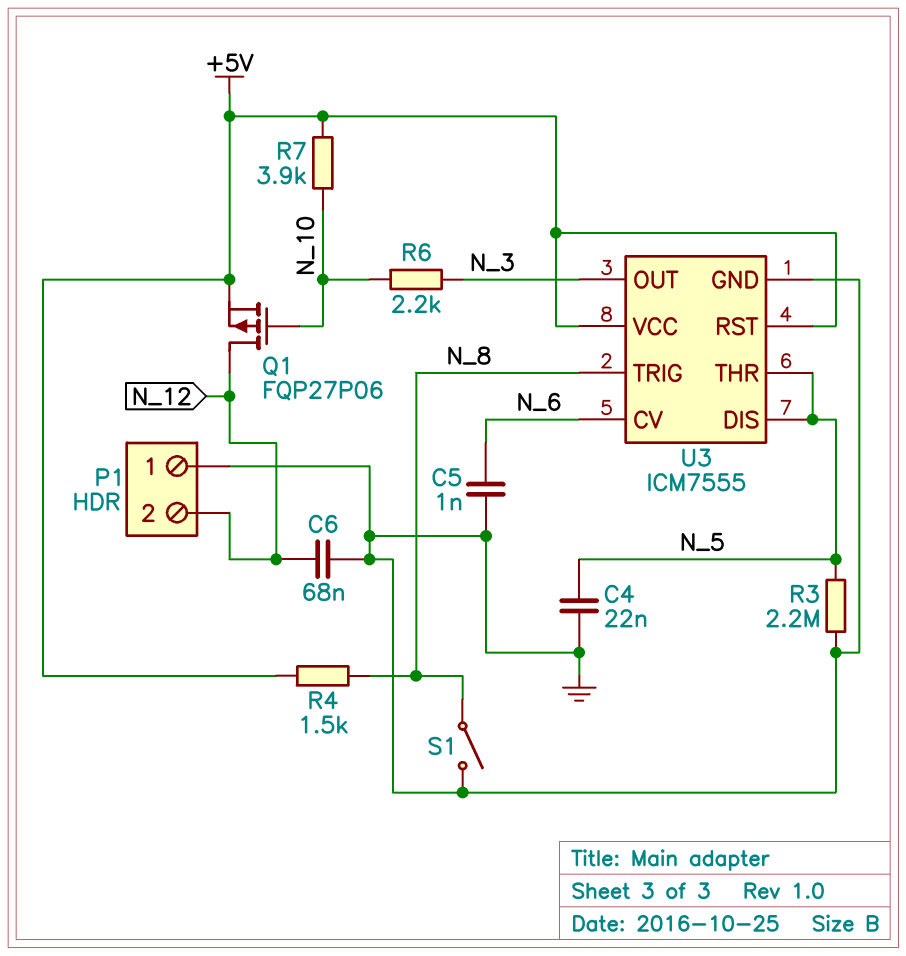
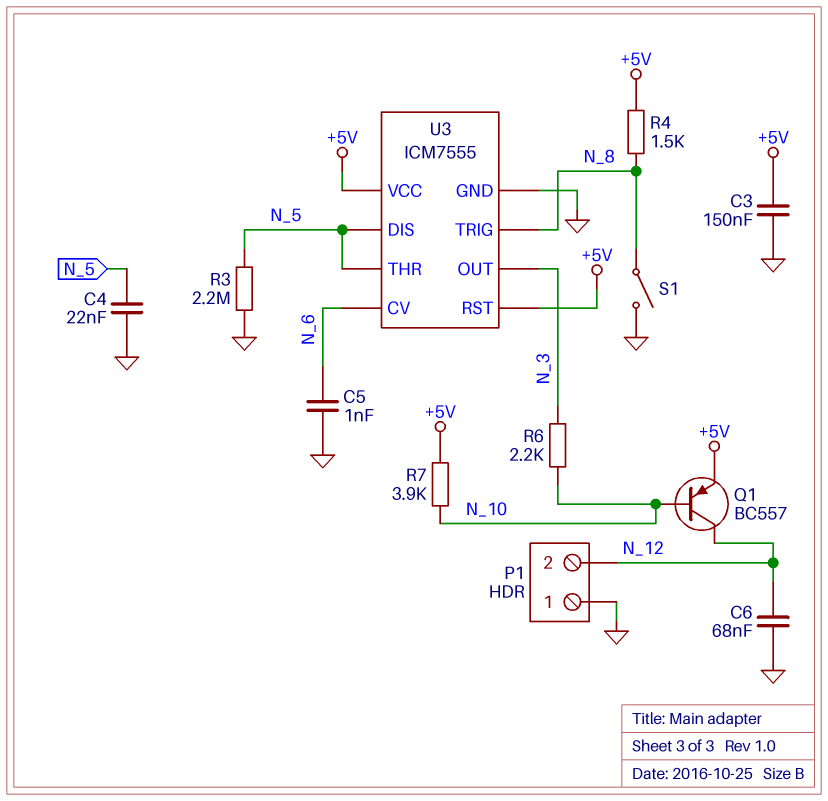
C3: none -> 150nF (+5V, GND)
Q1: PMOS FQP27P06 (G N_10, D N_12, S +5V) -> PNP BC557 (B N_10, C N_12, E +5V)

